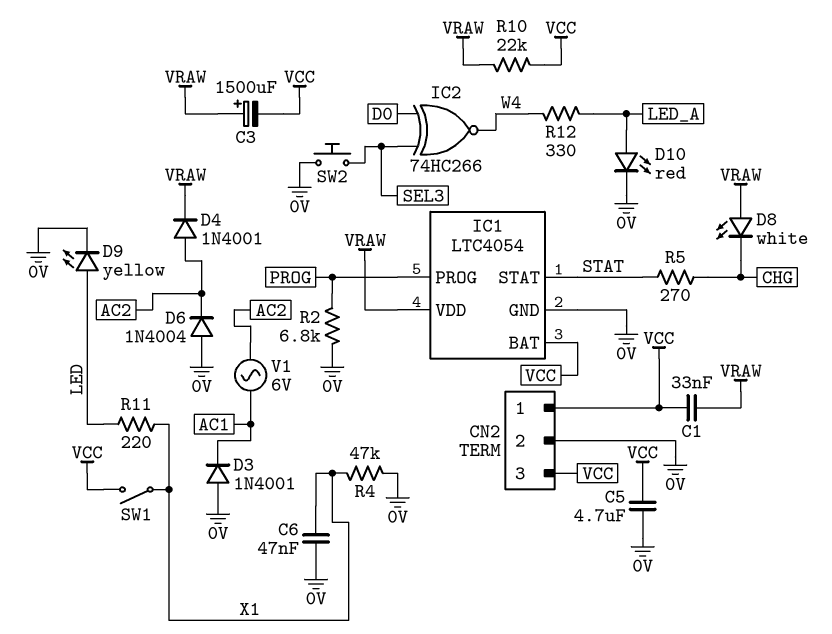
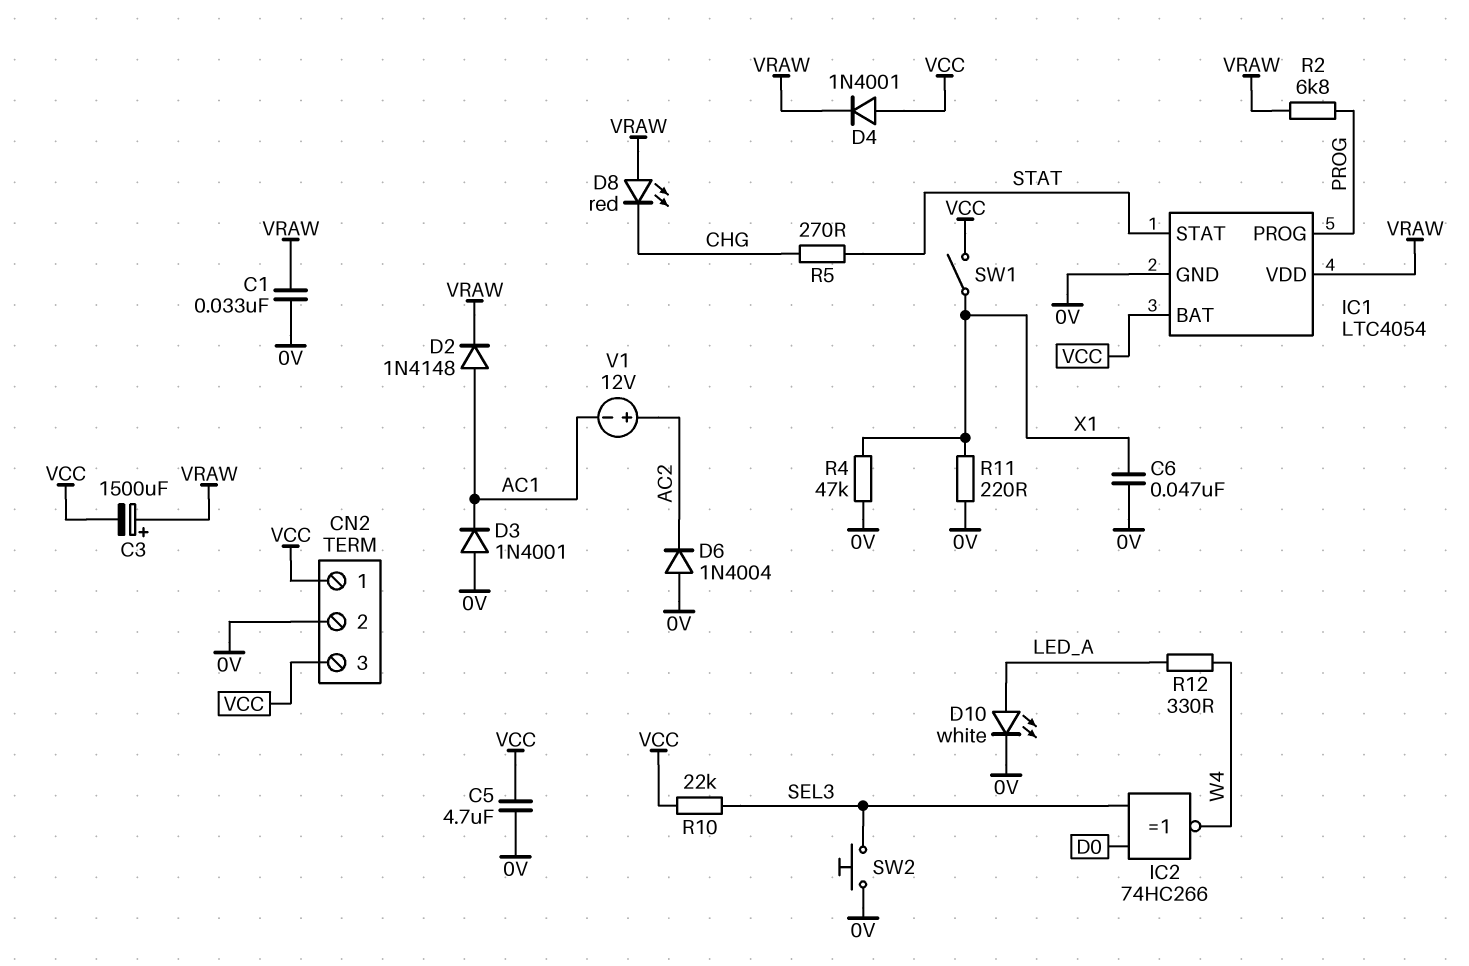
C1: 33nF (VCC, VRAW) -> 33nF (0V, VRAW)
D2: none -> diode 1N4148 (A AC1, K VRAW)
D4: diode 1N4001 (A AC2, K VRAW) -> diode 1N4001 (A VCC, K VRAW)
D8: LED white (A VRAW, K CHG) -> LED red (A VRAW, K CHG)
D9: LED yellow (A LED, K 0V) -> none
D10: LED red (A LED_A, K 0V) -> LED white (A LED_A, K 0V)
R2: 6.8k (0V, PROG) -> 6.8k (PROG, VRAW)
R10: 22k (VCC, VRAW) -> 22k (SEL3, VCC)
R11: 220 (LED, X1) -> 220 (0V, X1)
V1: AC 6V (AC1, AC2) -> 12V (plus AC2, minus AC1)

